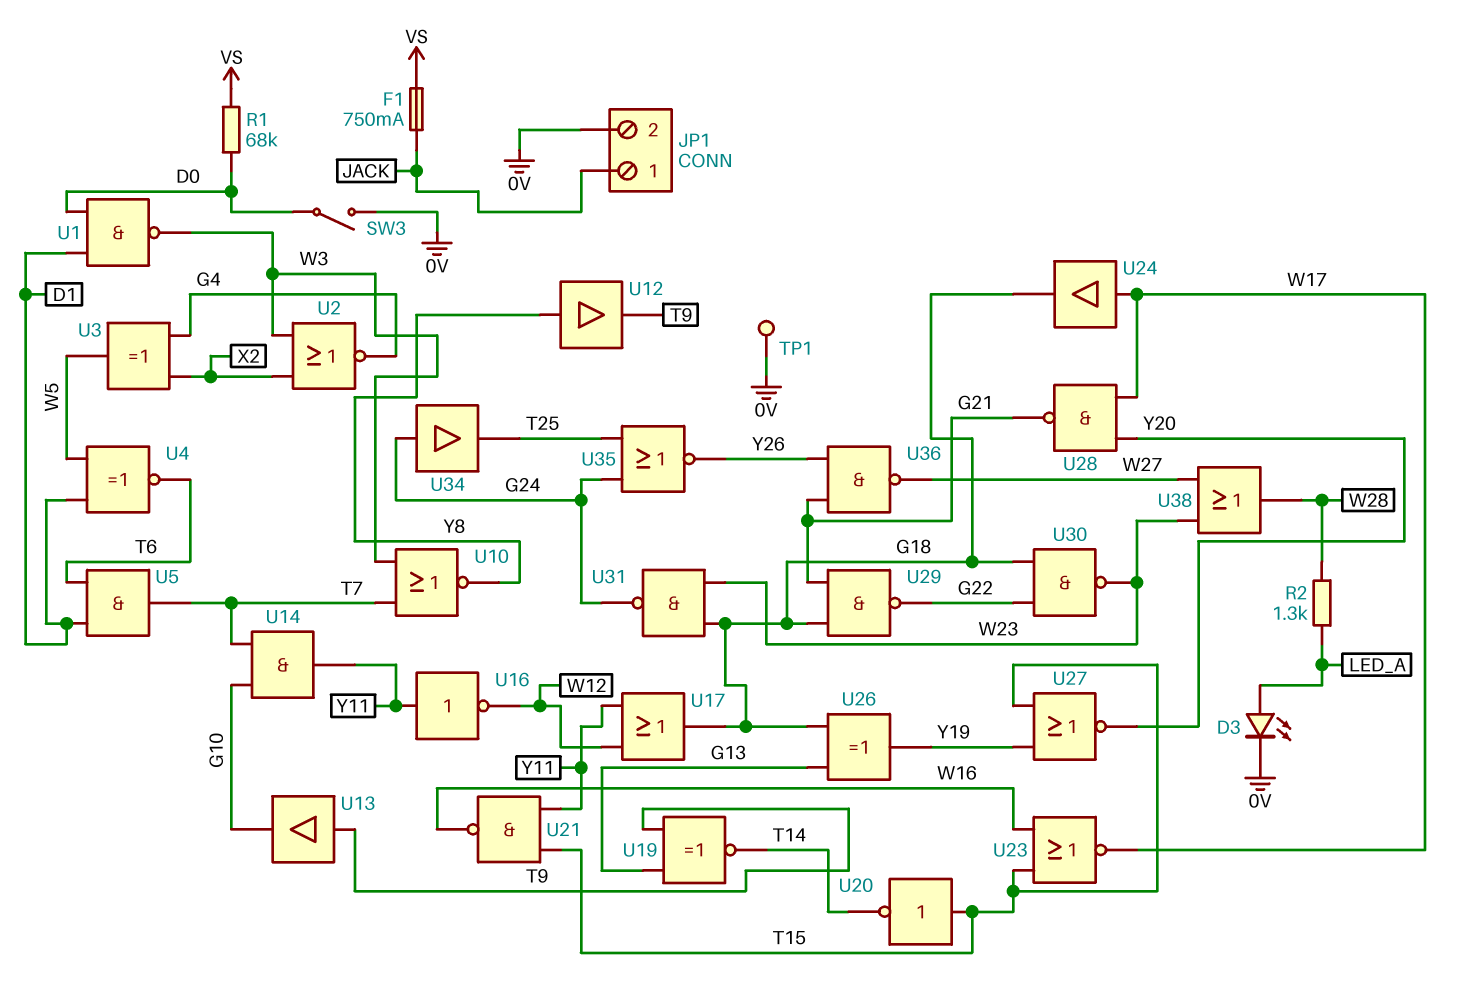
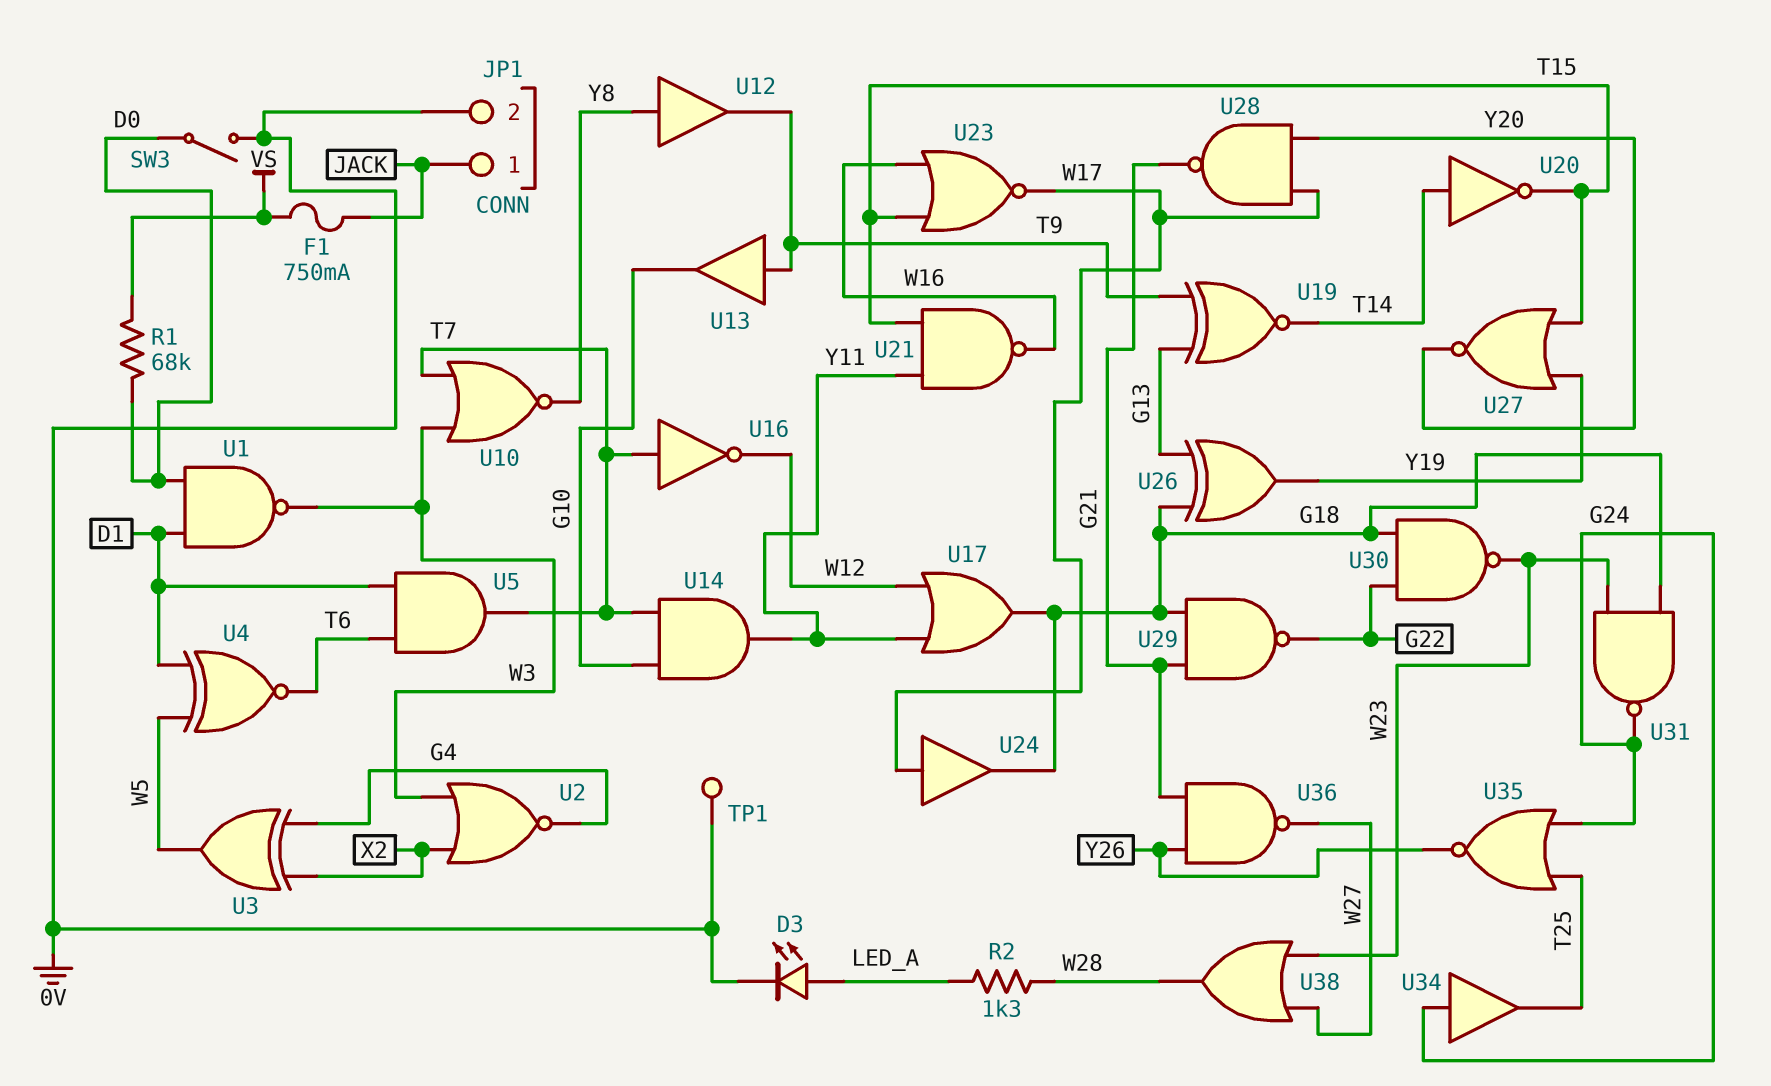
U16: NOT (in Y11, out W12) -> NOT (in T7, out W12)
U20: NOT (in T15, out T14) -> NOT (in T14, out T15)

